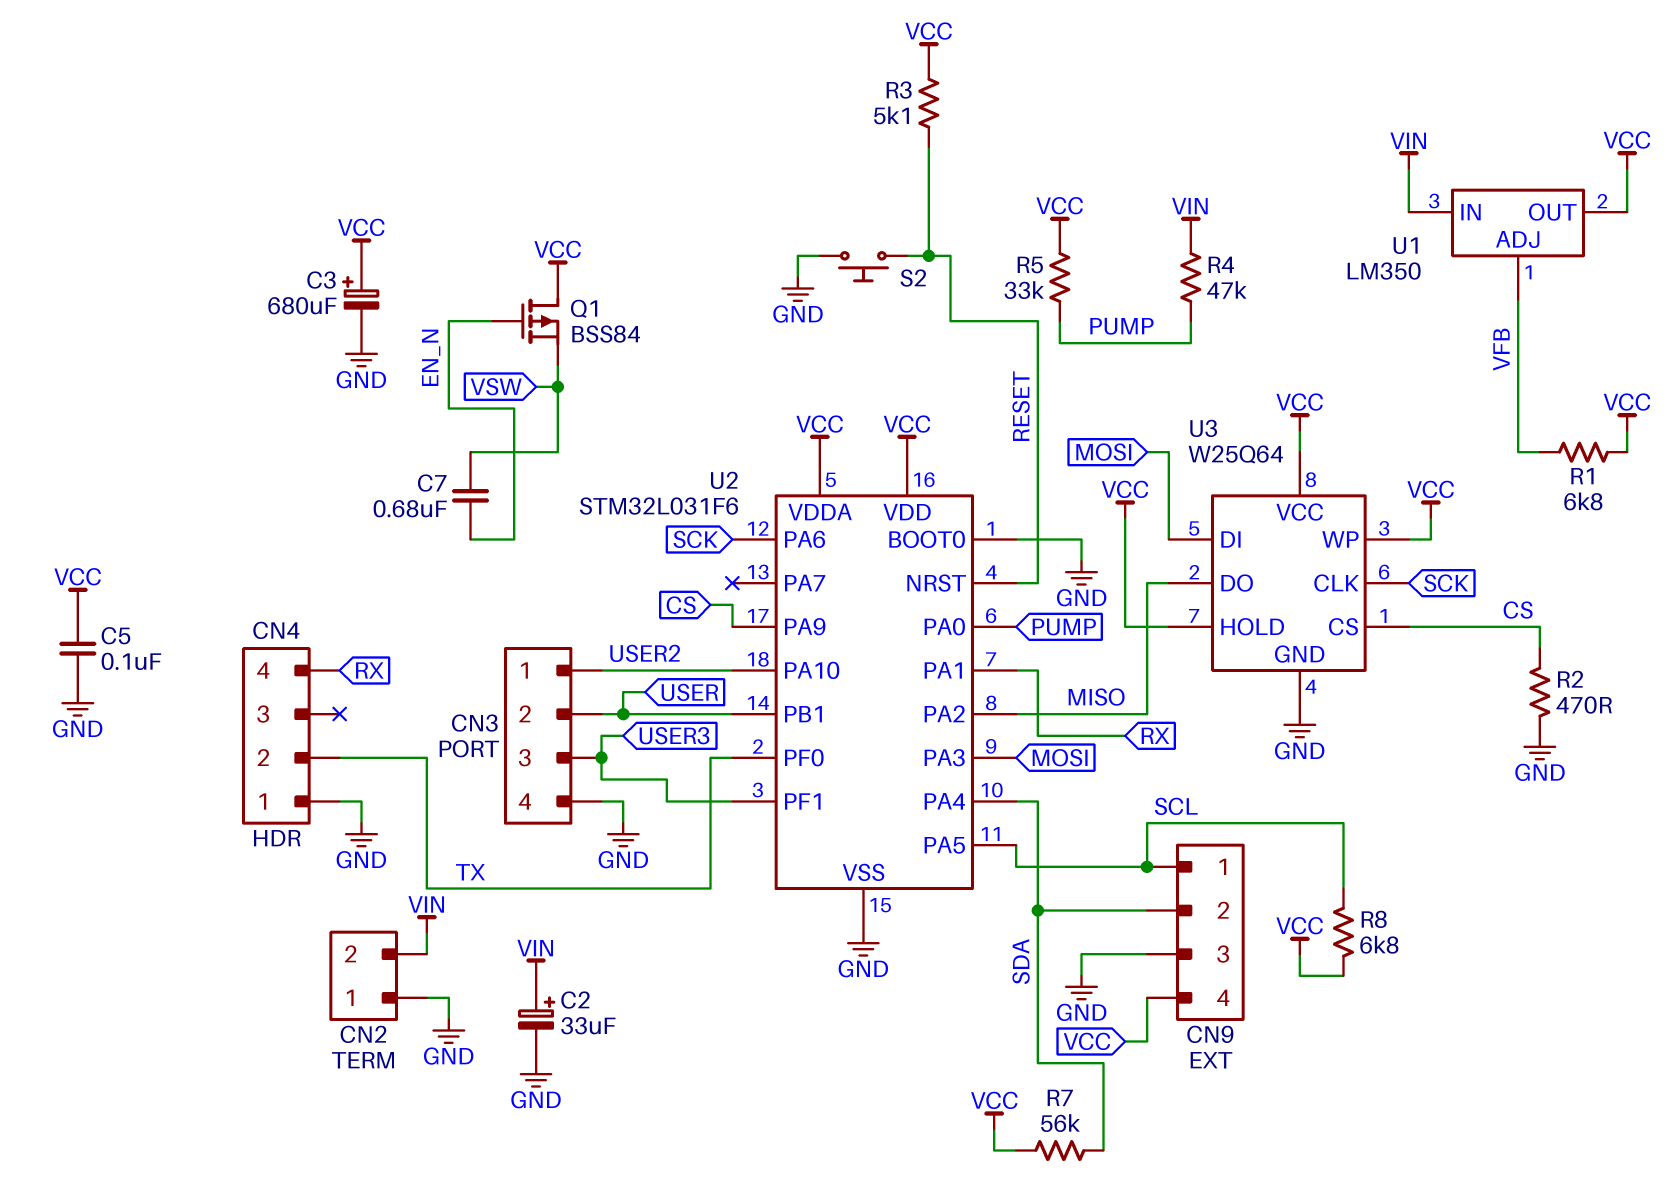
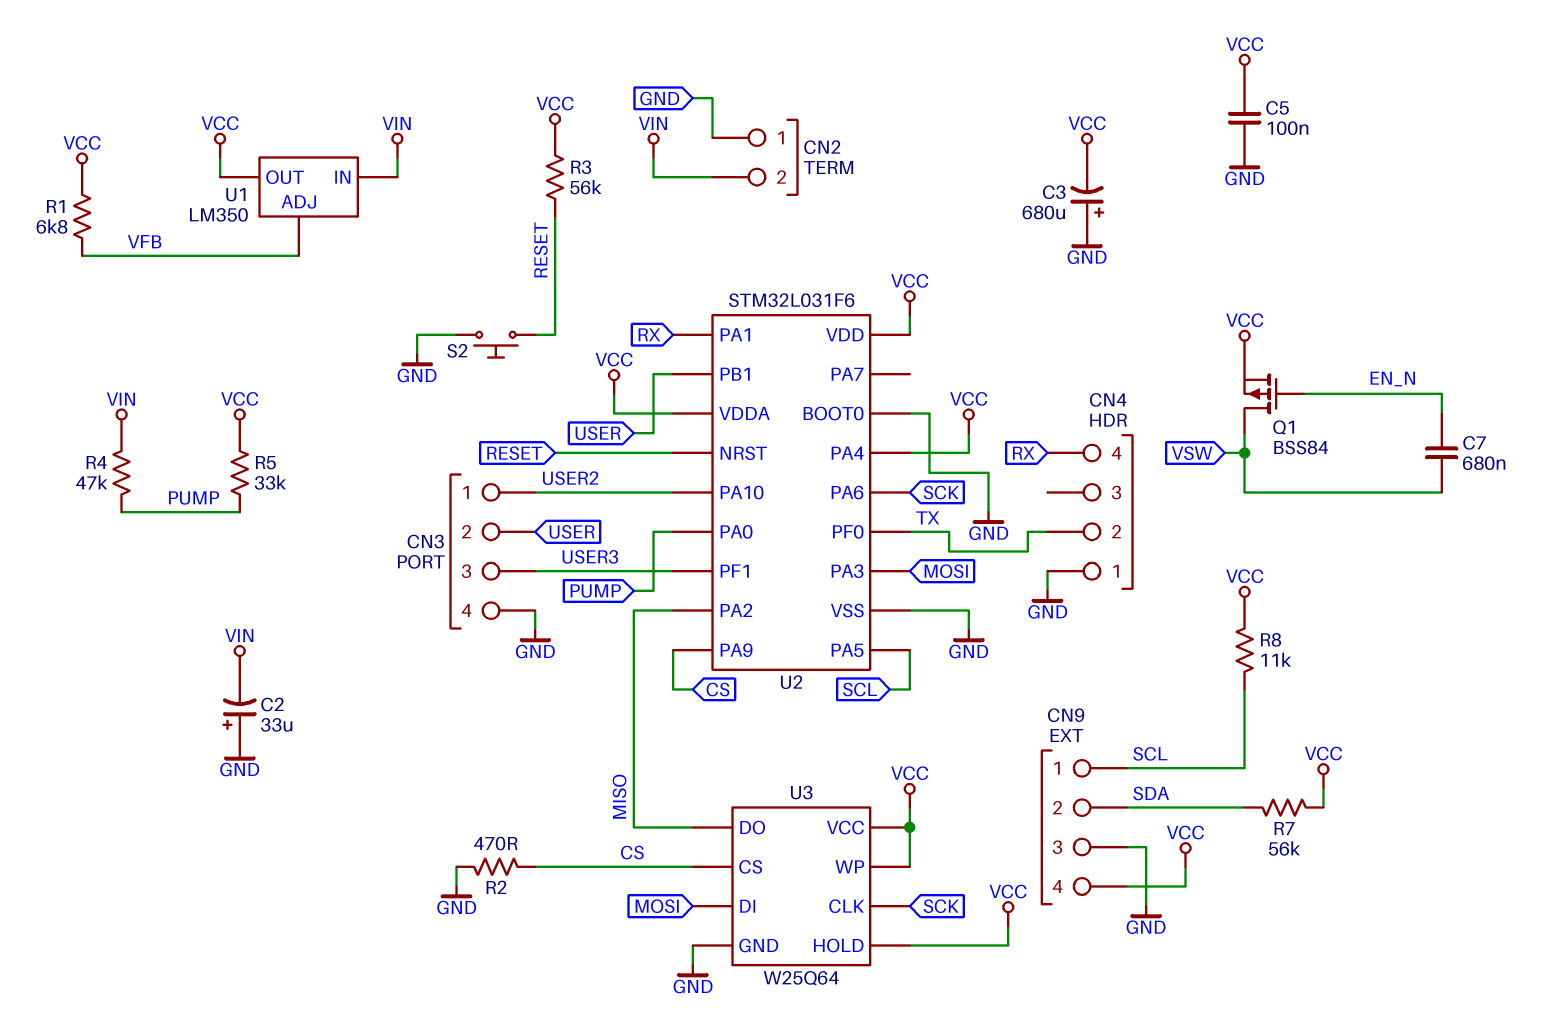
C2: 33uF (plus VIN, minus GND) -> 33uF (plus GND, minus VIN)
C3: 680uF (plus VCC, minus GND) -> 680uF (plus GND, minus VCC)
Q1: PMOS BSS84 (G EN_N, D VCC, S VSW) -> PMOS BSS84 (G EN_N, D VSW, S VCC)
R3: 5.1k (RESET, VCC) -> 56k (RESET, VCC)
R8: 6.8k (SCL, VCC) -> 11k (SCL, VCC)
U2 pin PA4: SDA -> VCC

